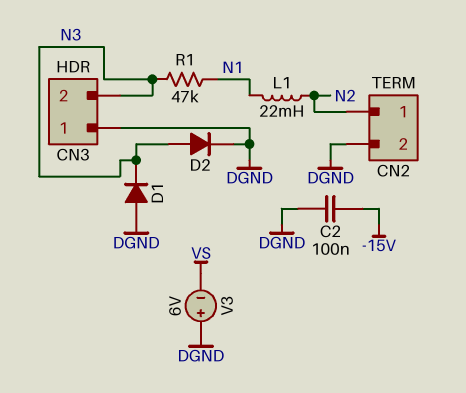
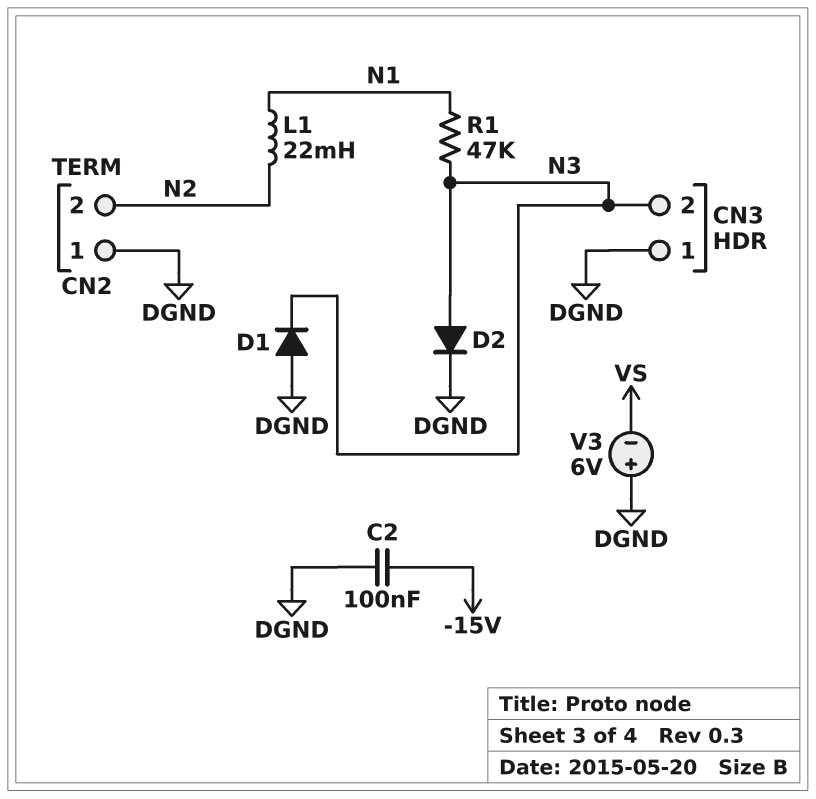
CN2 pin 1: N2 -> DGND
CN2 pin 2: DGND -> N2

